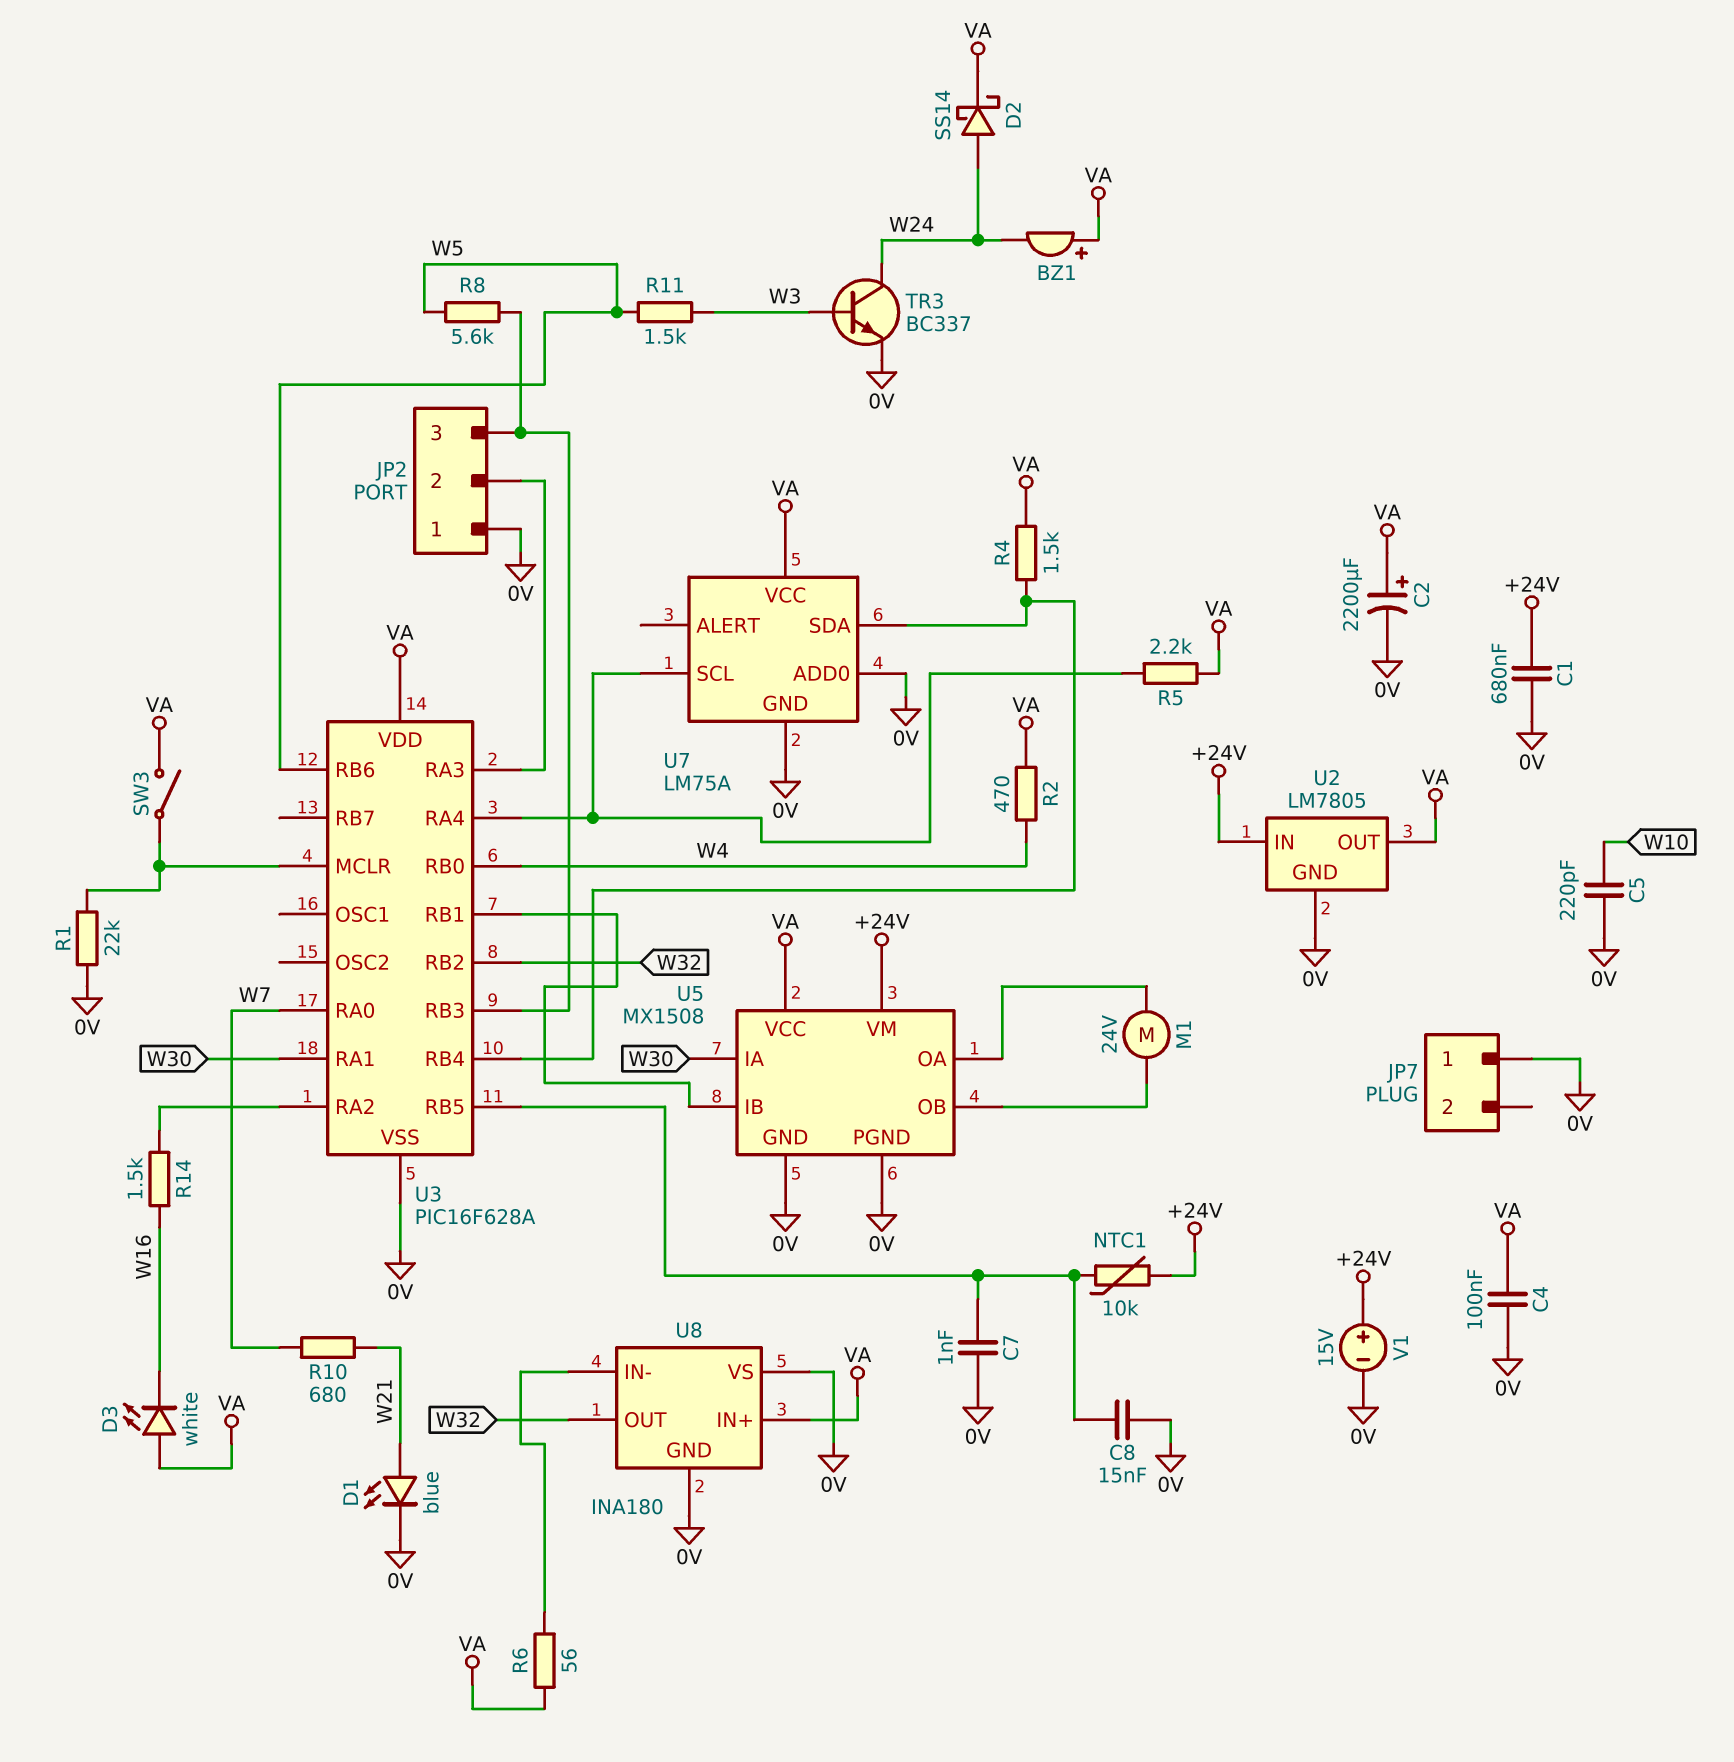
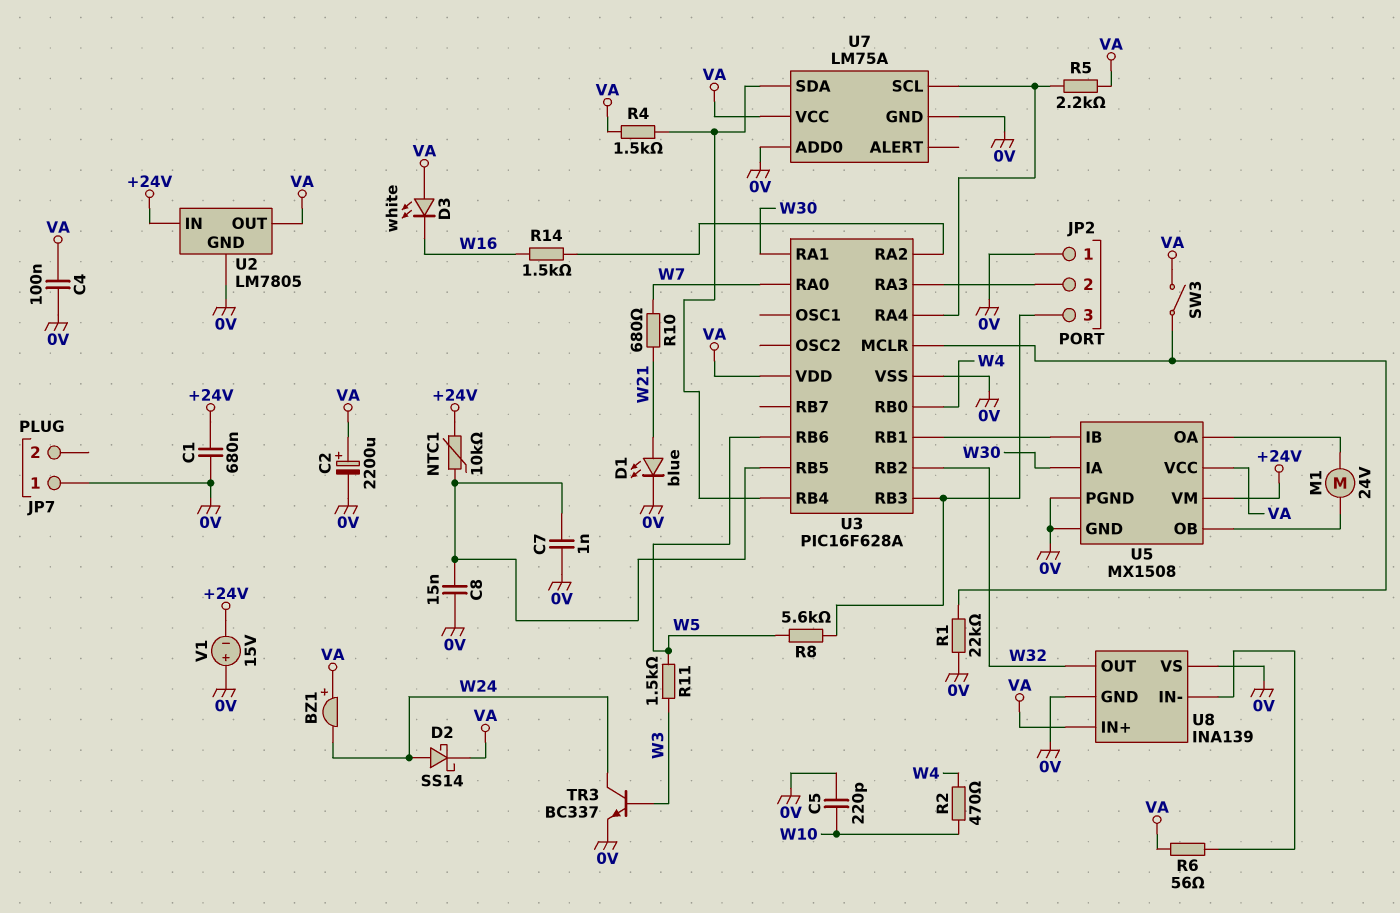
R2: 470 (VA, W4) -> 470 (W4, W10)
U8: INA180 -> INA139
V1: 15V (plus +24V, minus 0V) -> 15V (plus 0V, minus +24V)

